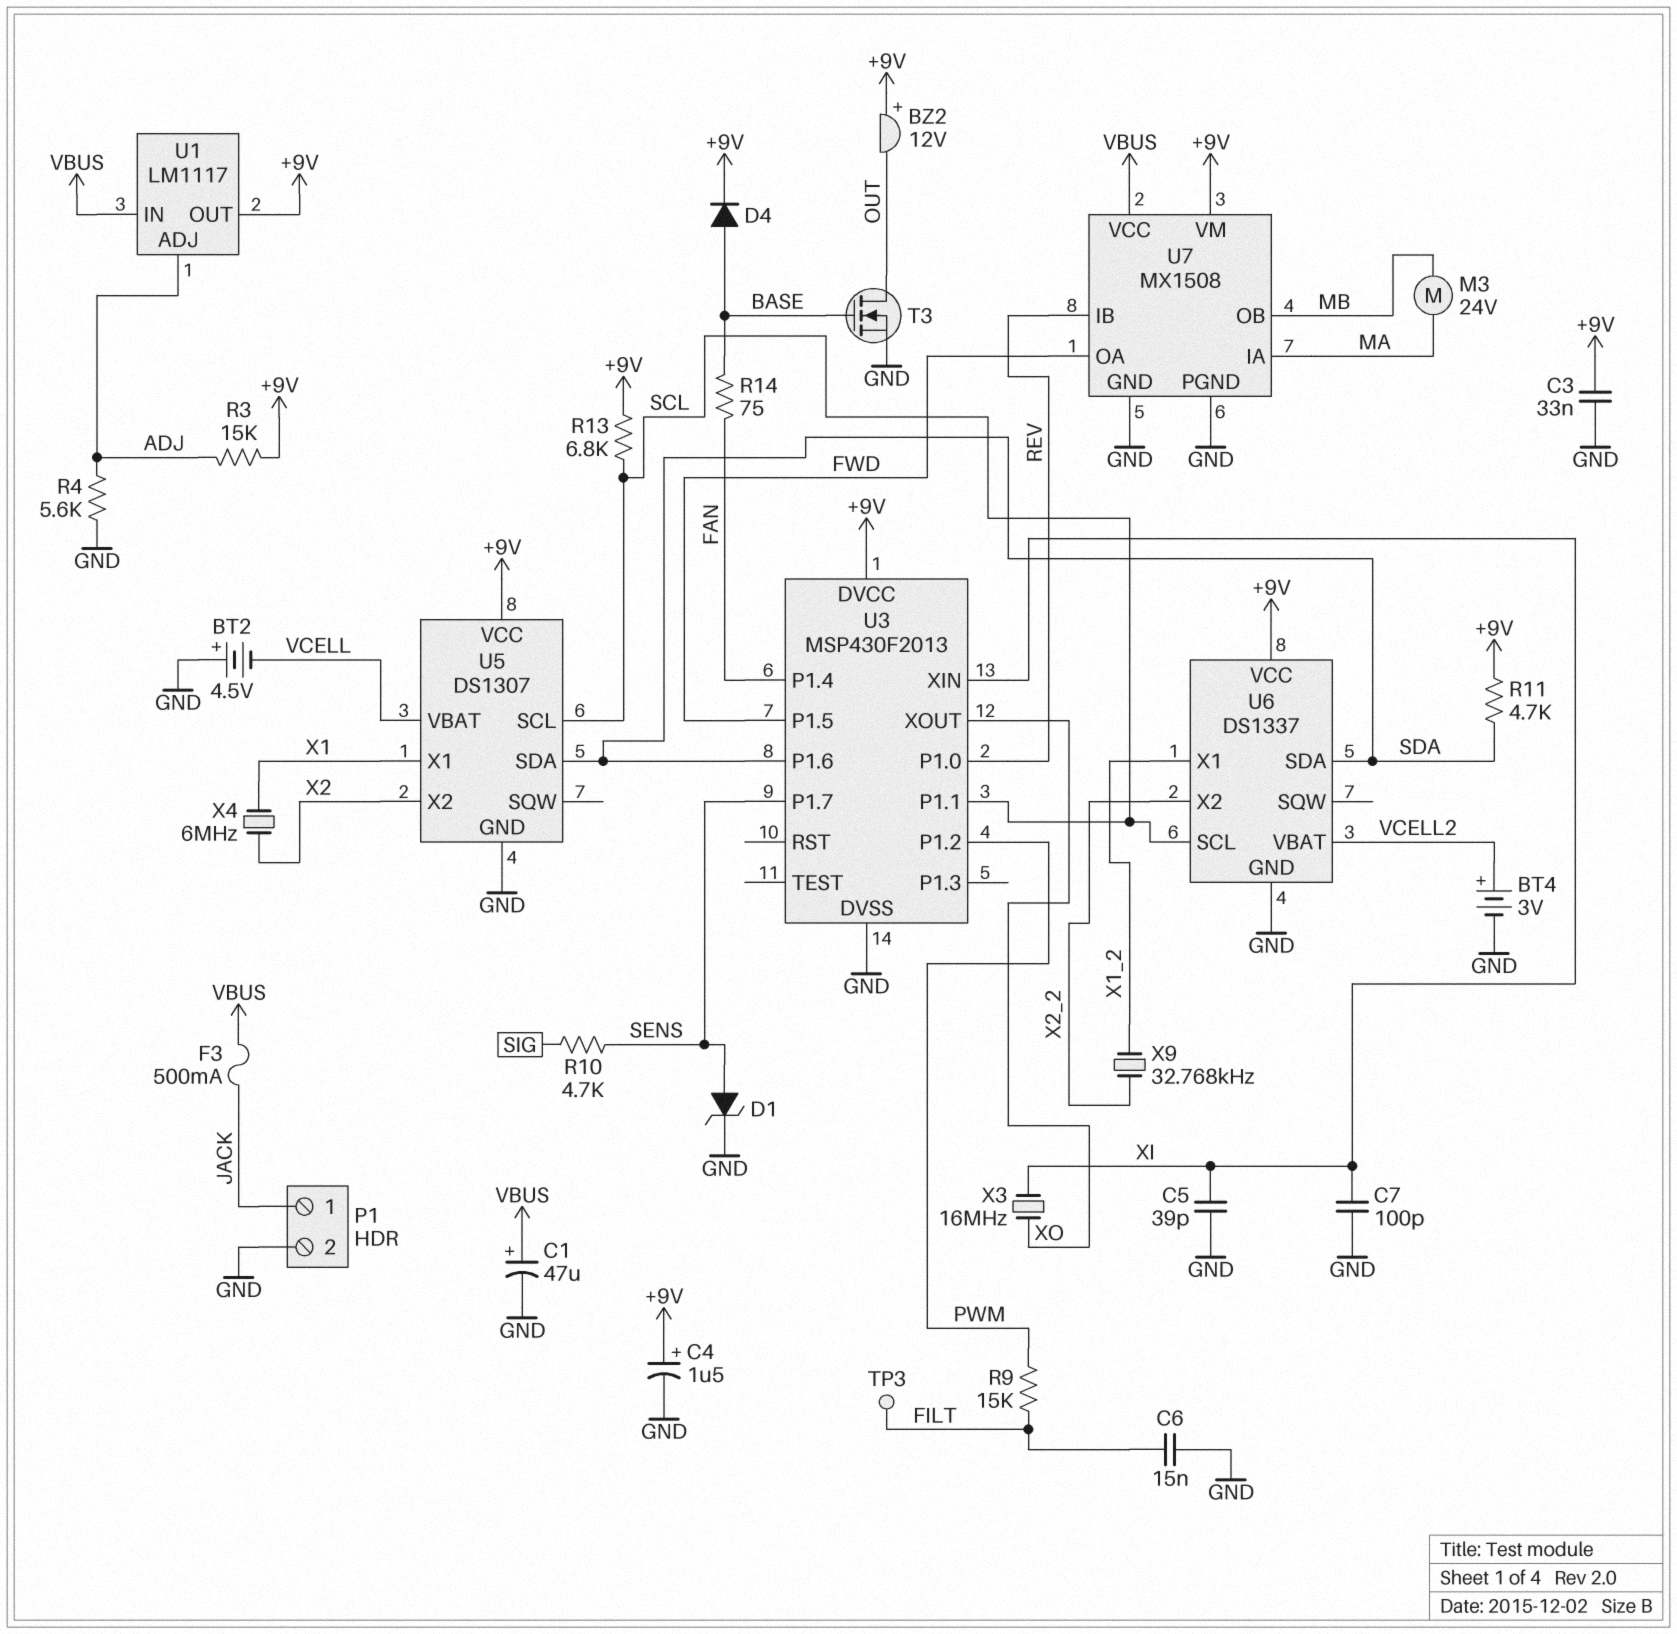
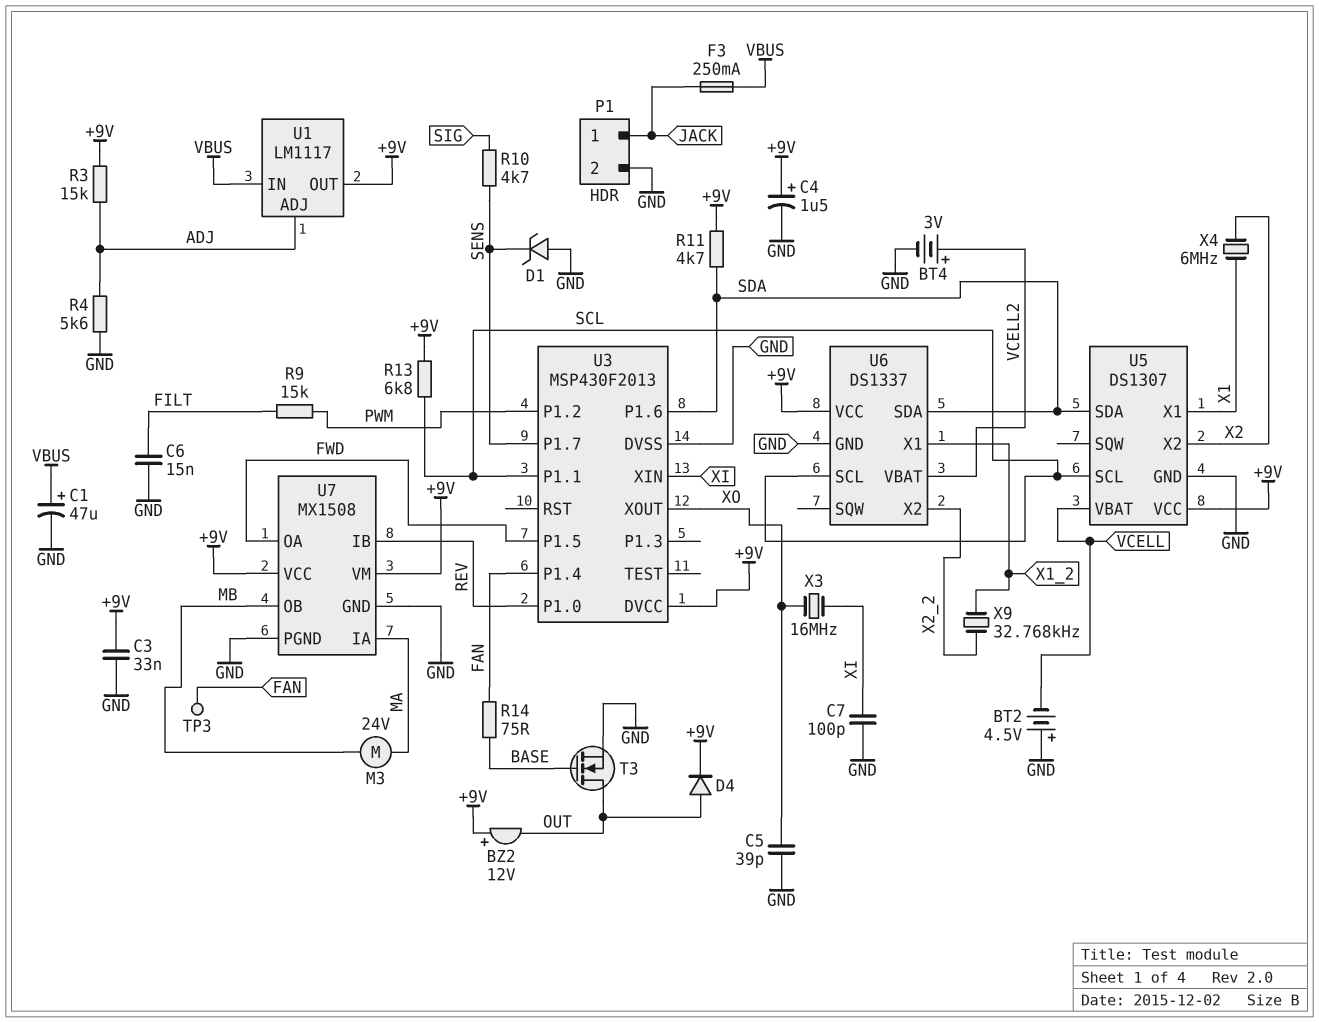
C5: 39pF (GND, XI) -> 39pF (GND, XO)
D1: zener (A SENS, K GND) -> zener (A GND, K SENS)
D4: diode (A BASE, K +9V) -> diode (A OUT, K +9V)
F3: 500mA (JACK, VBUS) -> 250mA (JACK, VBUS)
TP3: test point (FILT) -> test point (FAN)
U7 pin VCC: VBUS -> +9V

